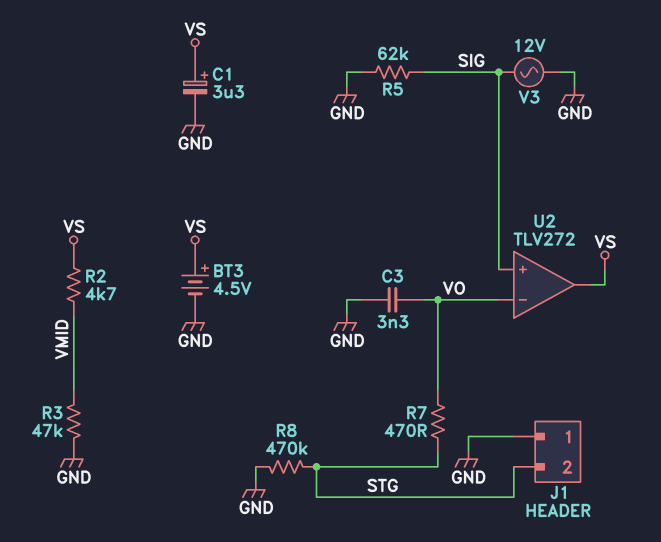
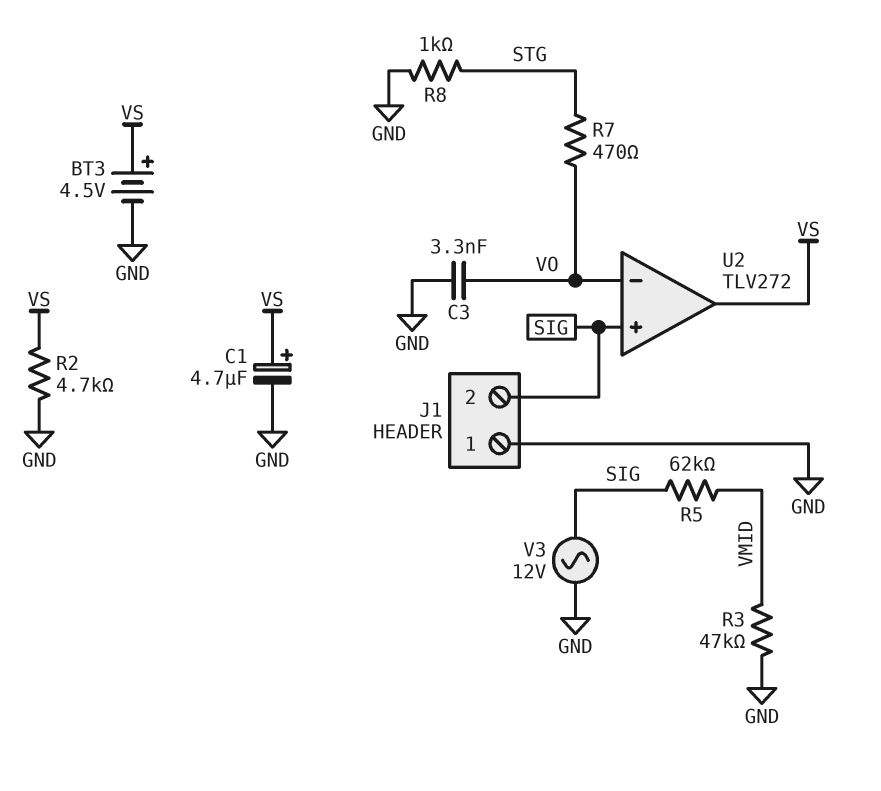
C1: 3.3uF (plus VS, minus GND) -> 4.7uF (plus VS, minus GND)
J1 pin 2: STG -> SIG
R2: 4.7k (VMID, VS) -> 4.7k (GND, VS)
R5: 62k (GND, SIG) -> 62k (SIG, VMID)
R8: 470k (GND, STG) -> 1k (GND, STG)

